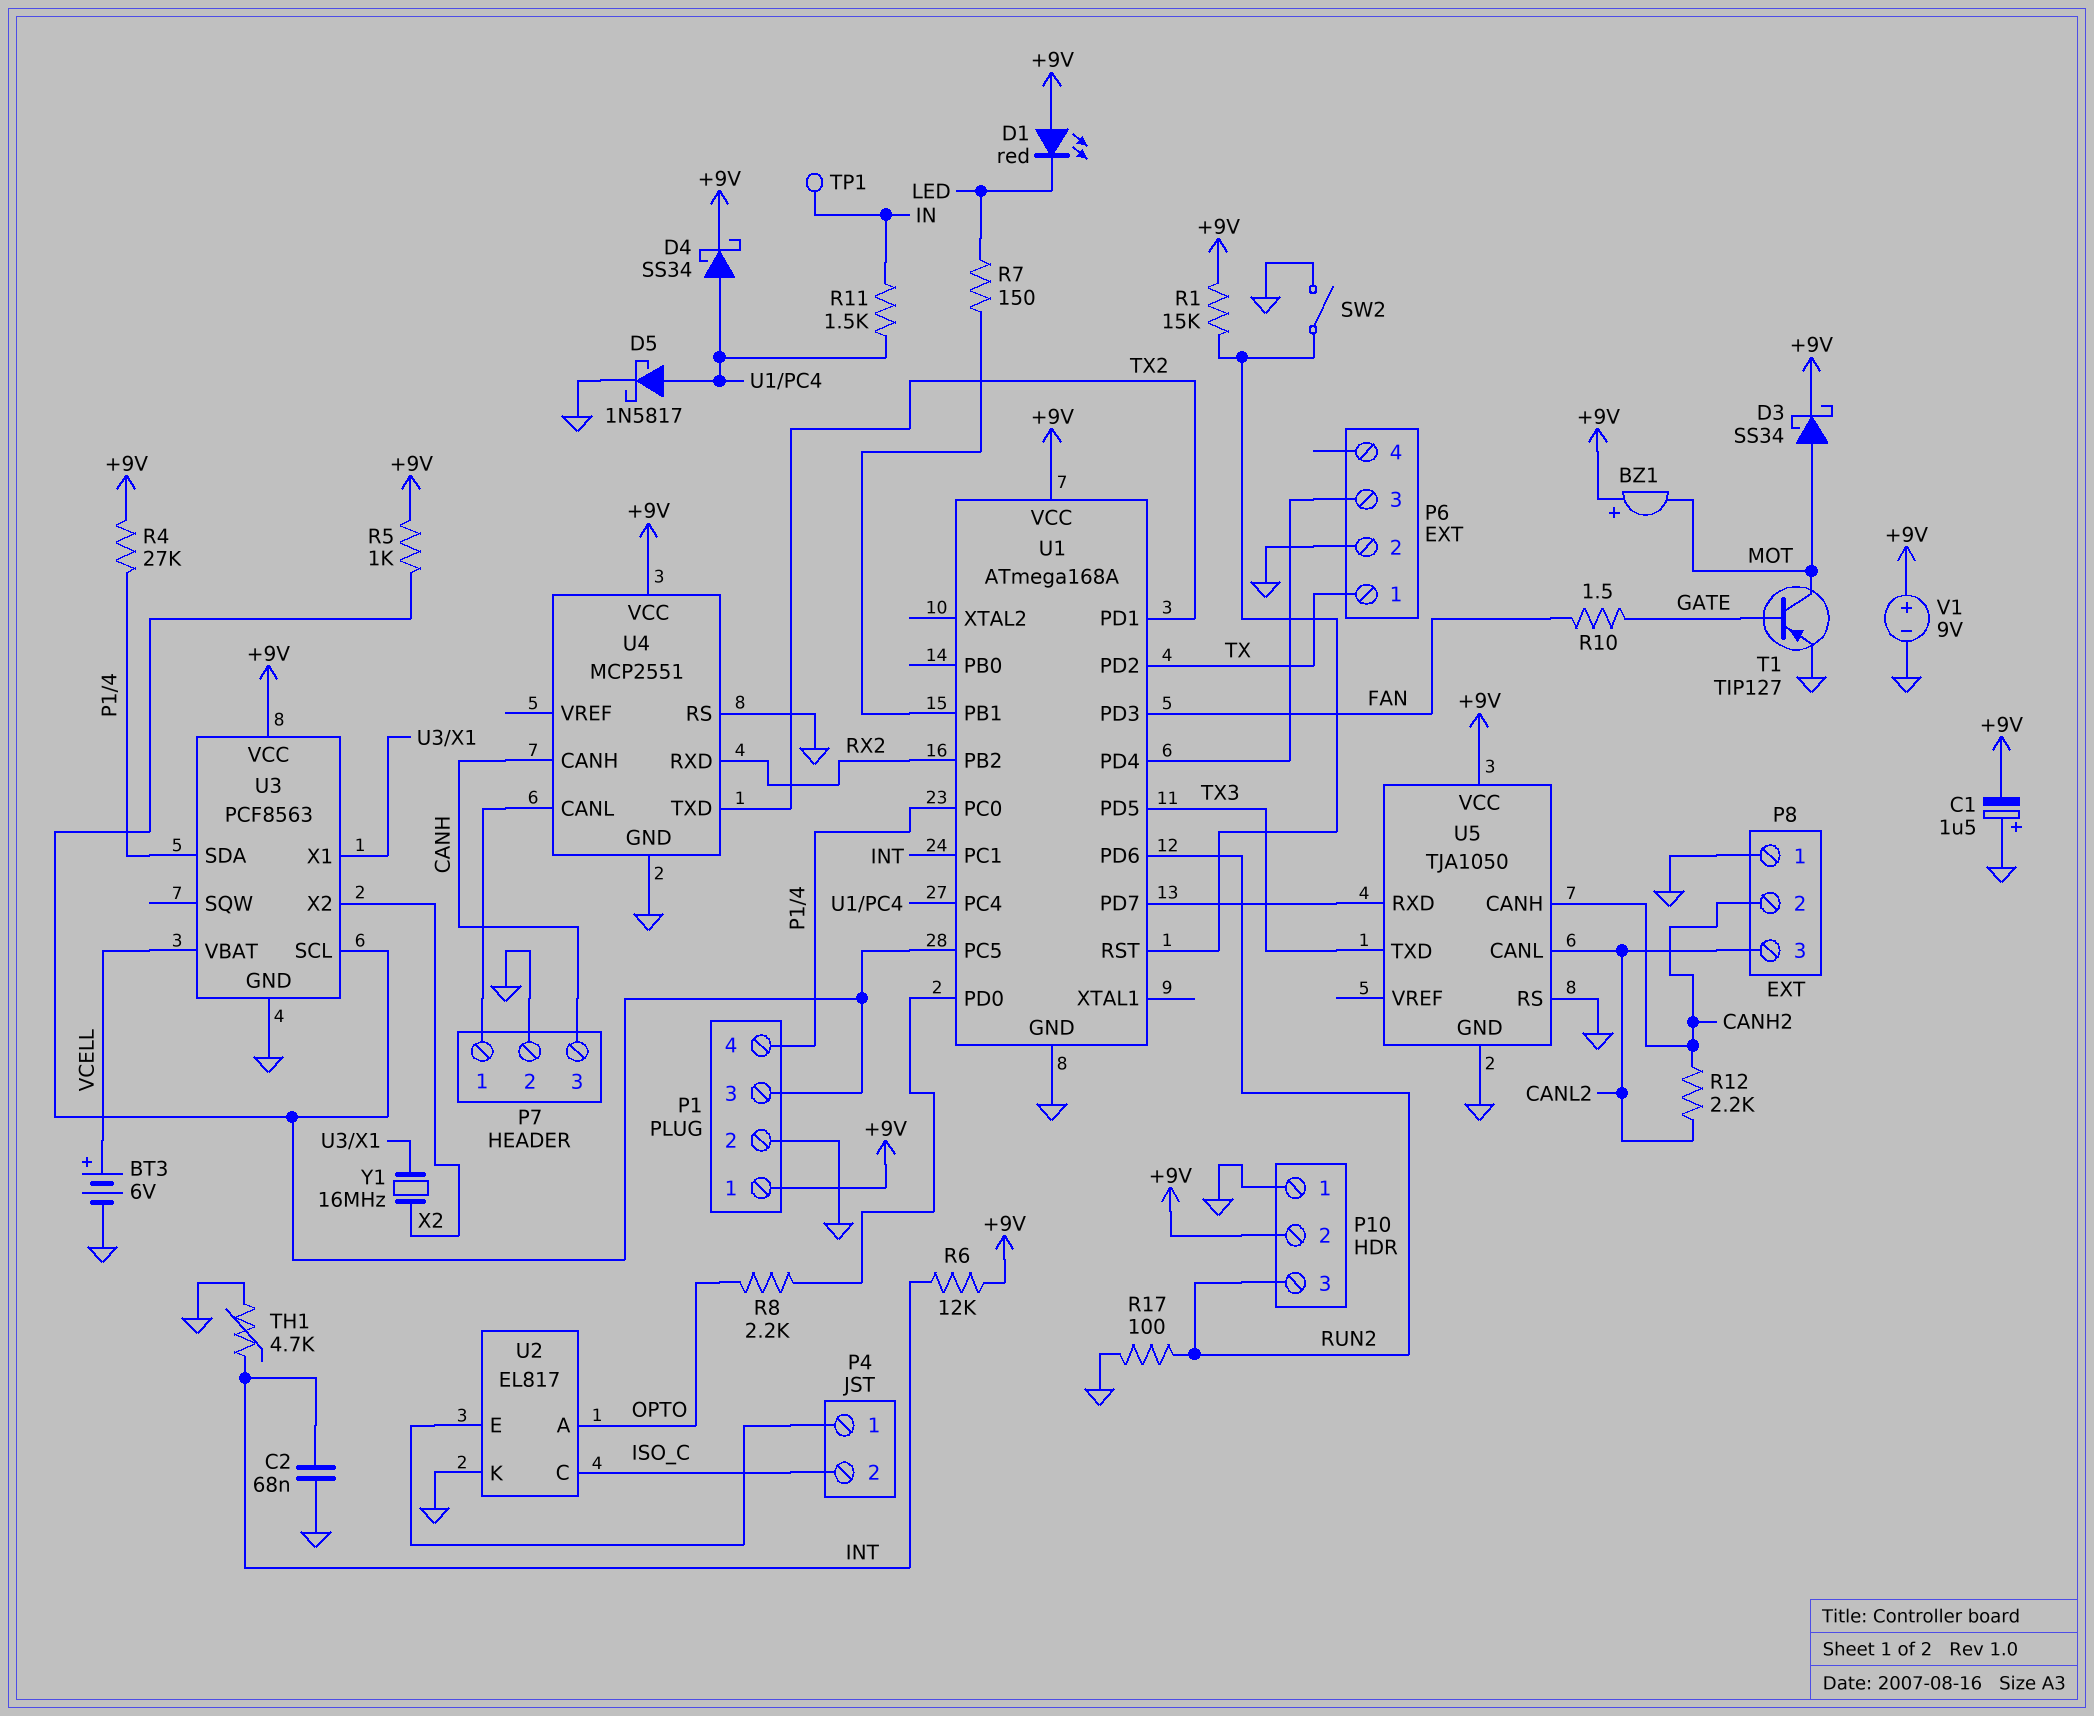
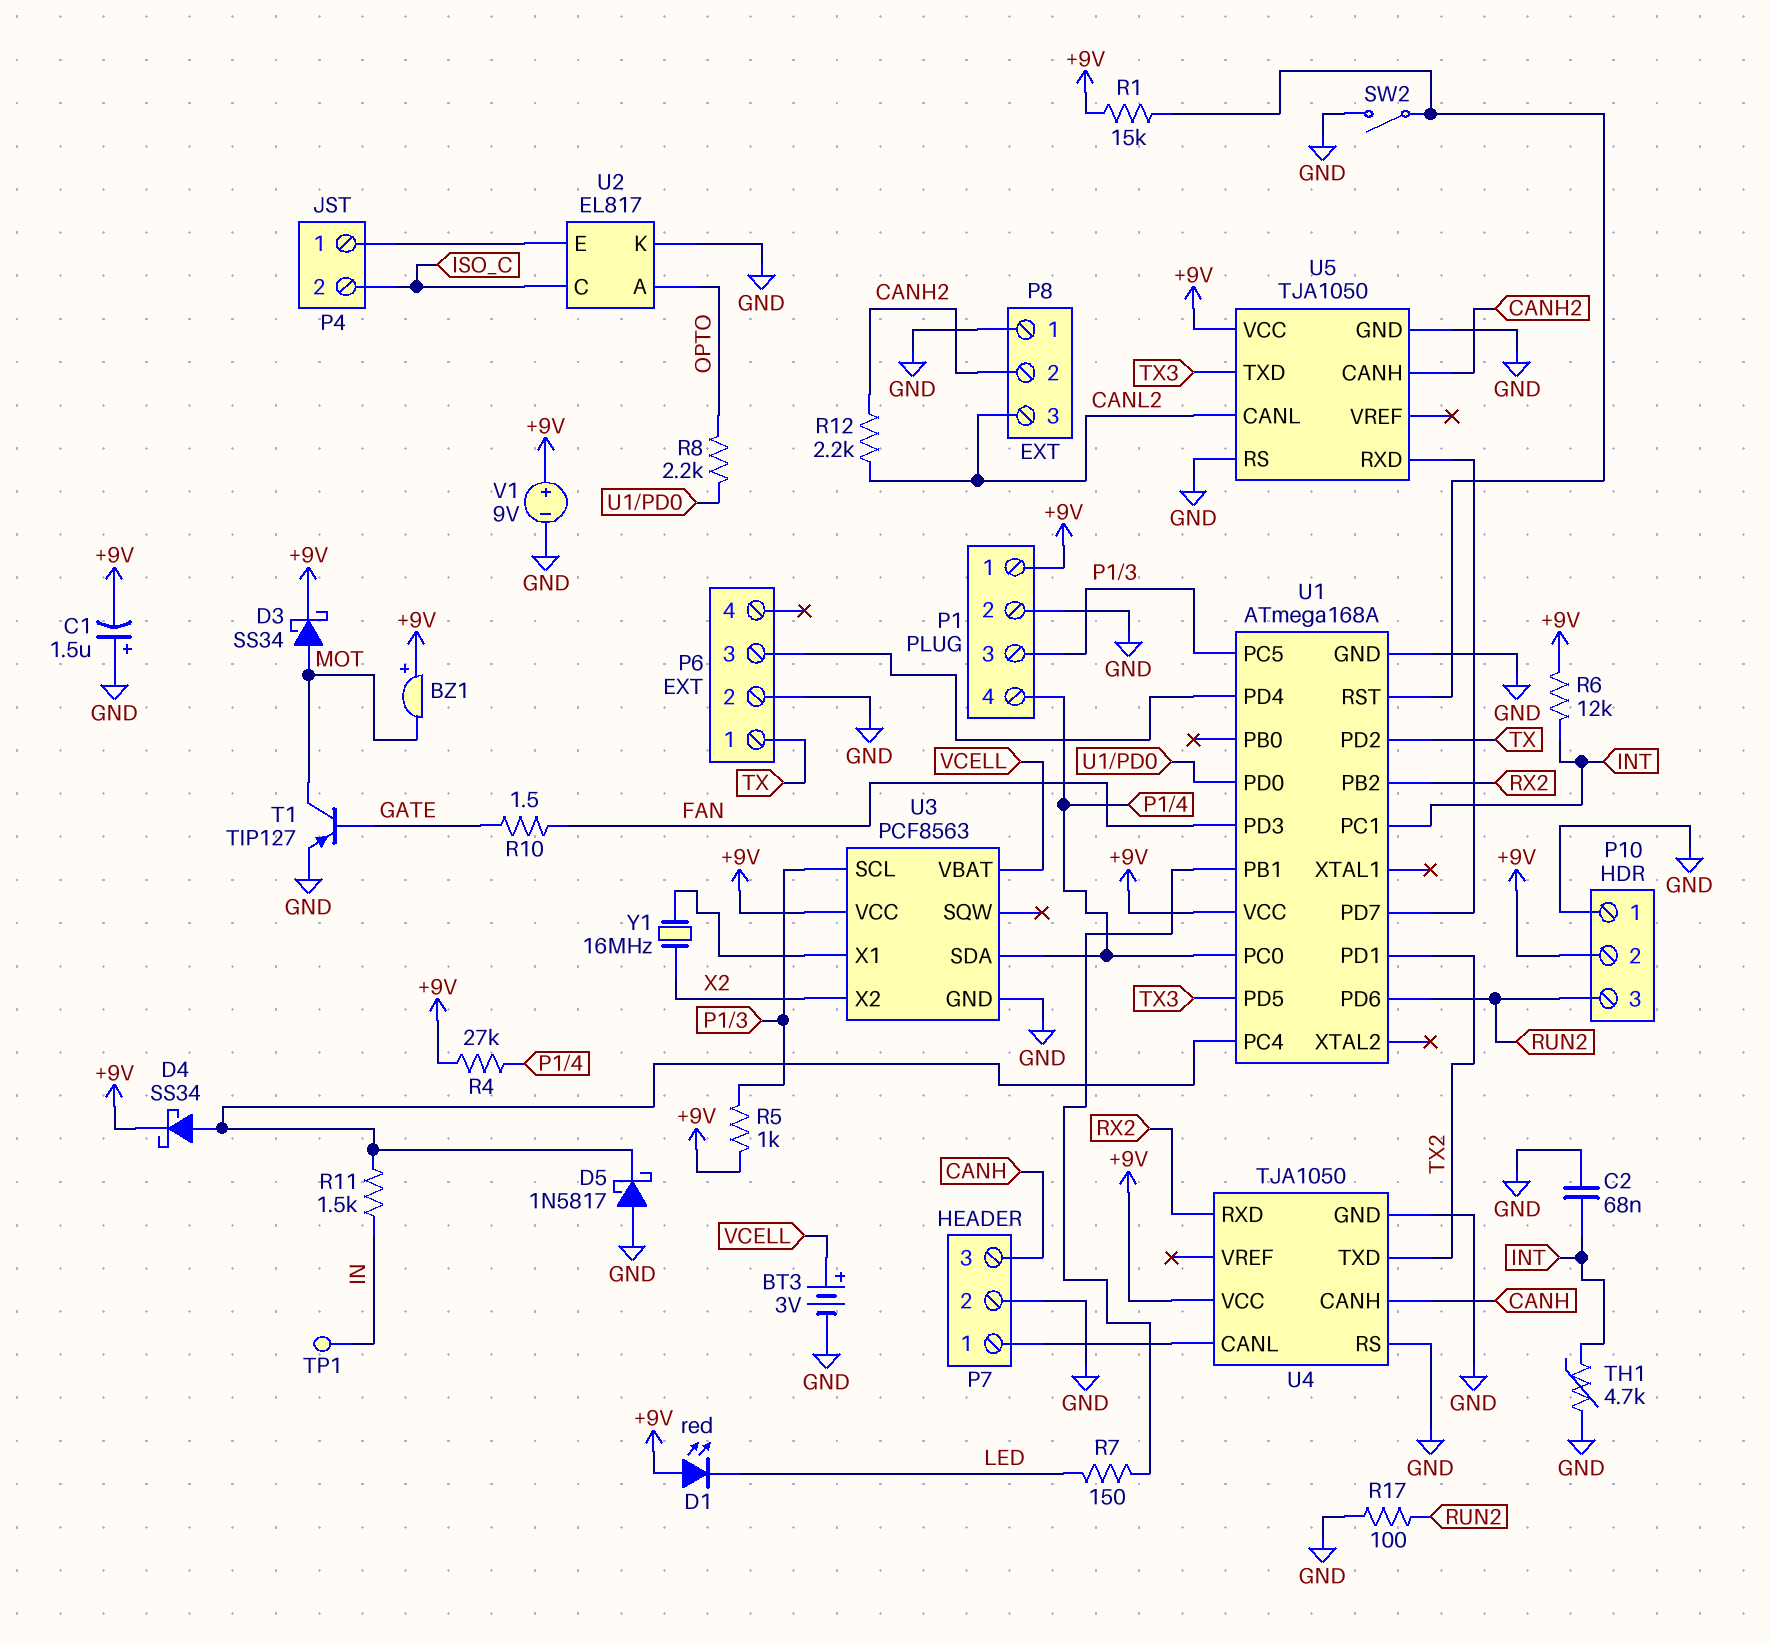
BT3: 6V (plus VCELL, minus GND) -> 3V (plus VCELL, minus GND)
D5: schottky 1N5817 (A U1/PC4, K GND) -> schottky 1N5817 (A GND, K U1/PC4)
U4: MCP2551 -> TJA1050

